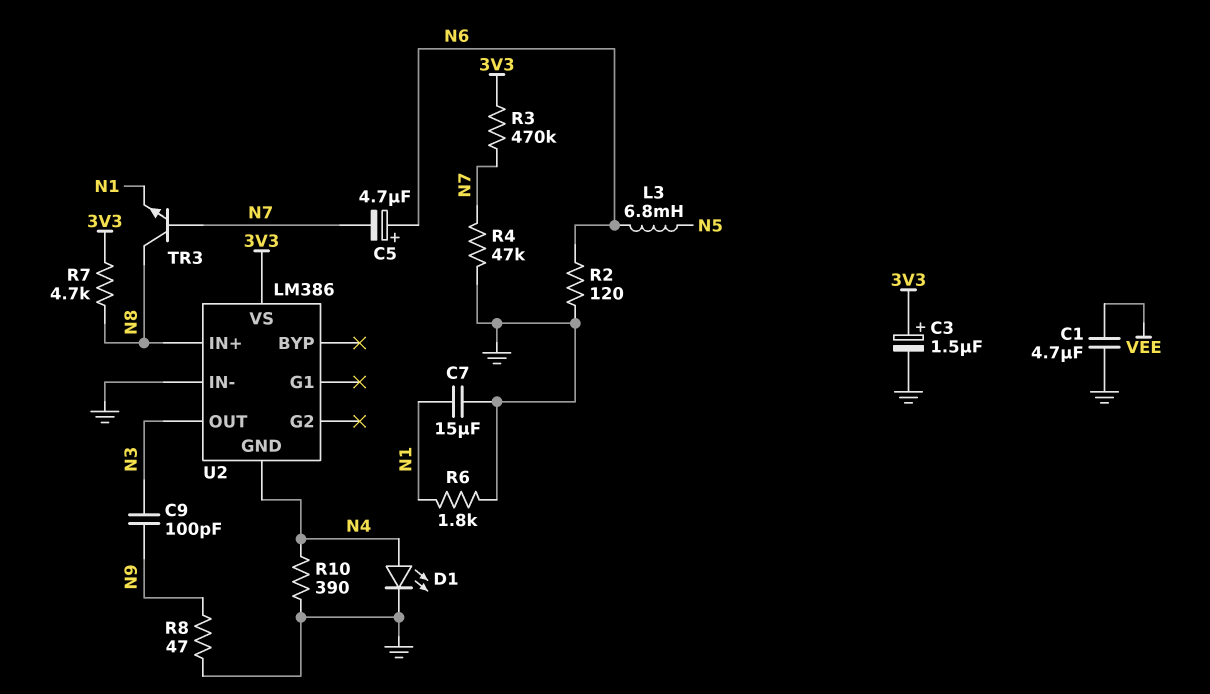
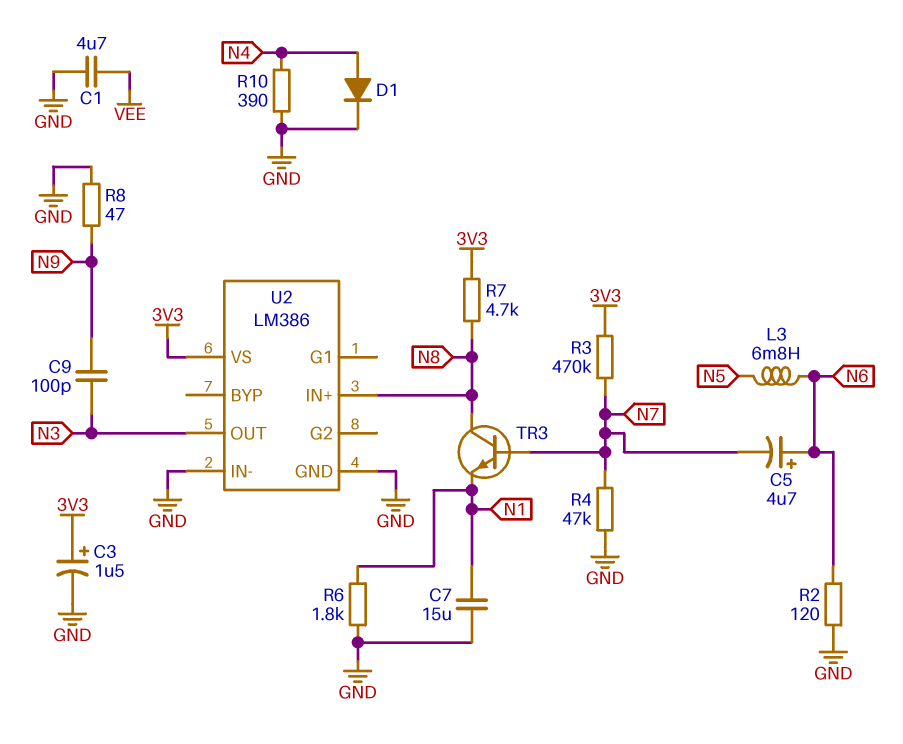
D1: LED (A N4, K GND) -> diode (A N4, K GND)
U2 pin GND: N4 -> GND

